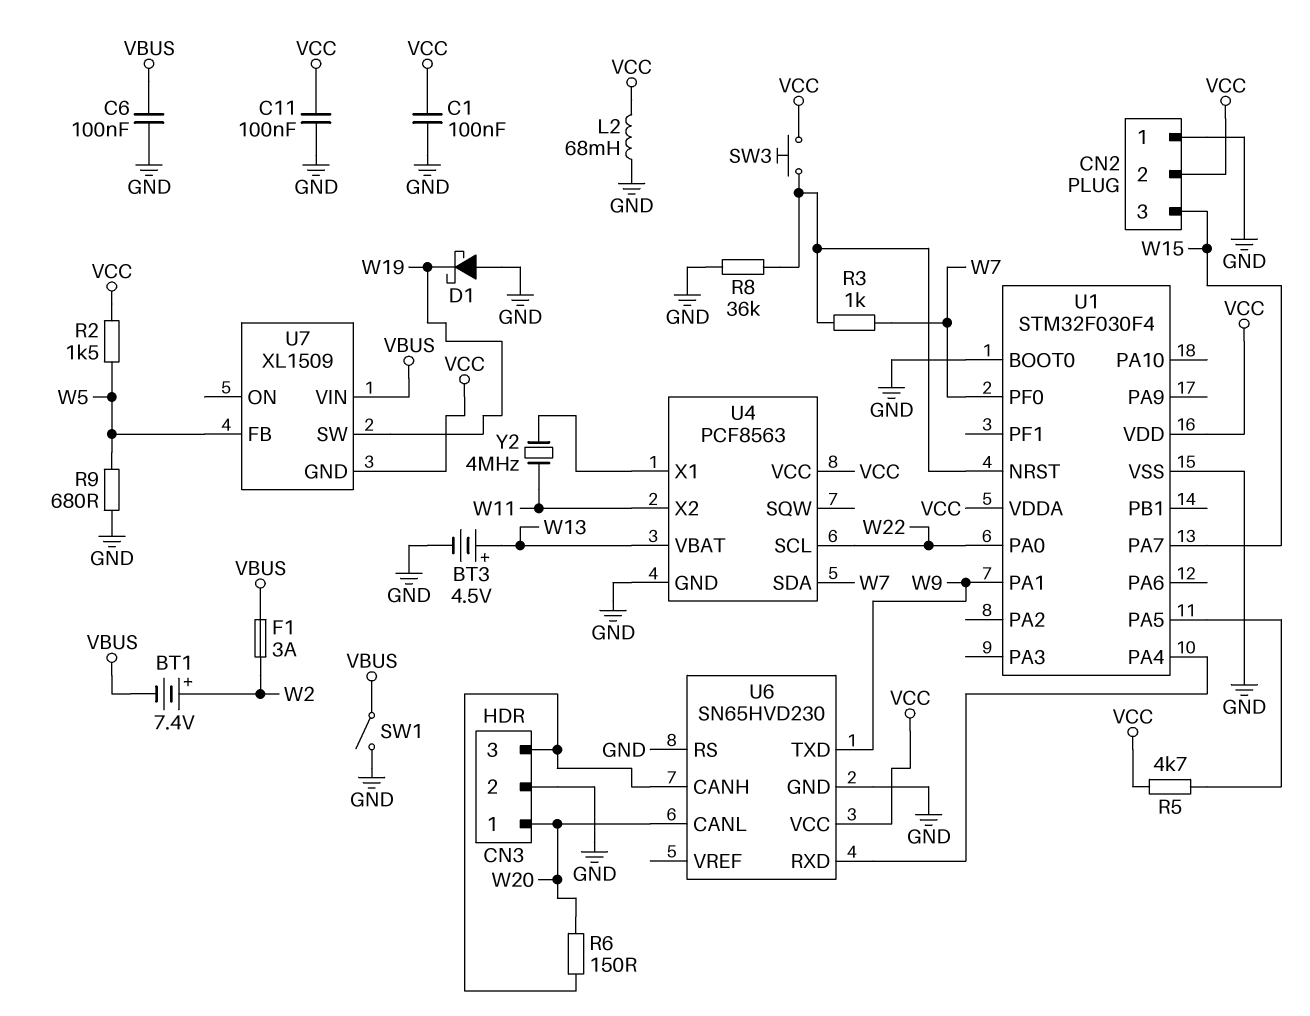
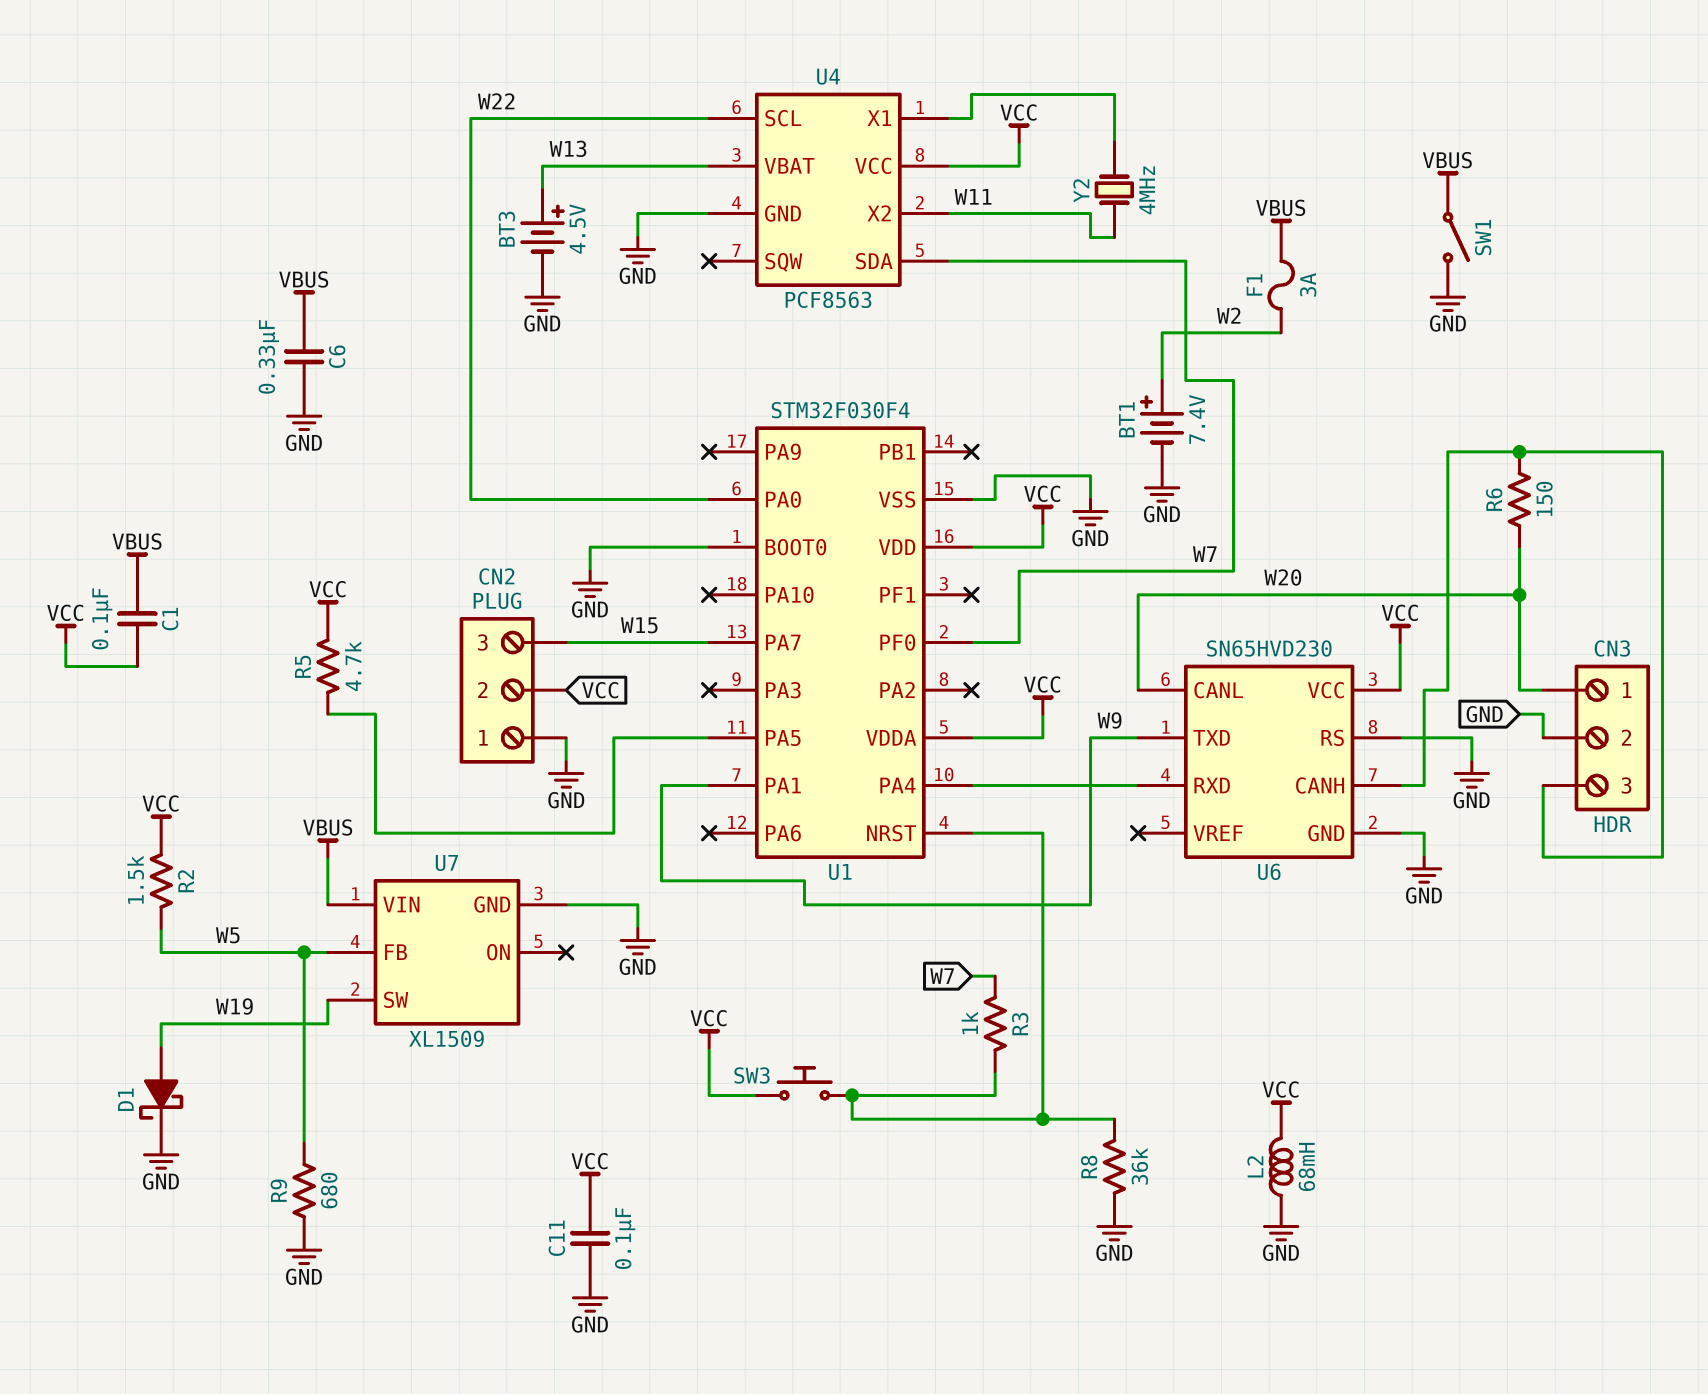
BT1: 7.4V (plus W2, minus VBUS) -> 7.4V (plus W2, minus GND)
C1: 100nF (GND, VCC) -> 100nF (VBUS, VCC)
C6: 100nF (GND, VBUS) -> 330nF (GND, VBUS)
D1: schottky (A GND, K W19) -> schottky (A W19, K GND)
U7 pin GND: VCC -> GND

